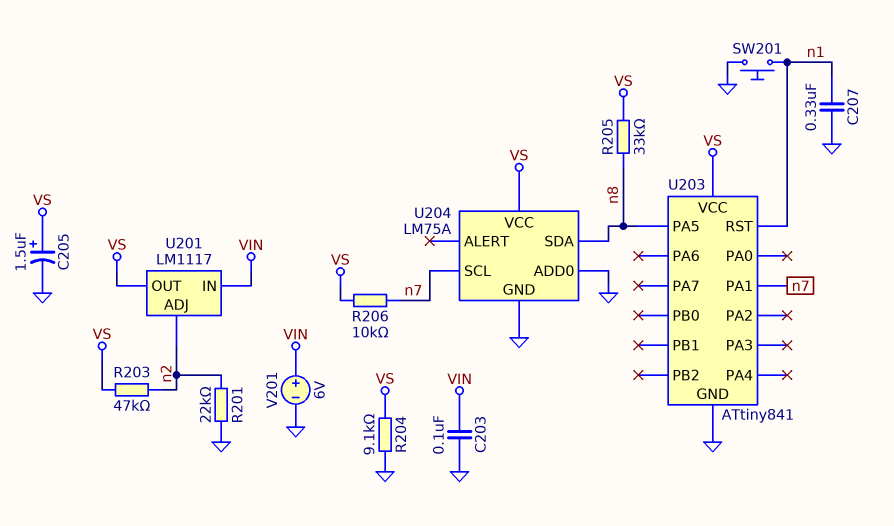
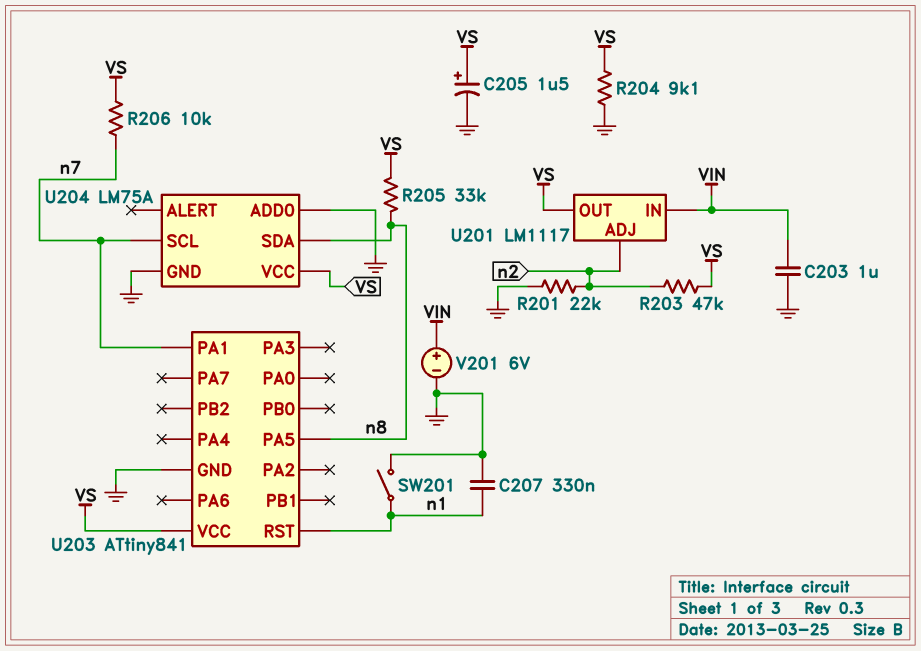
C203: 100nF (GND, VIN) -> 1uF (GND, VIN)
SW201: button (GND, n1) -> switch (GND, n1)

